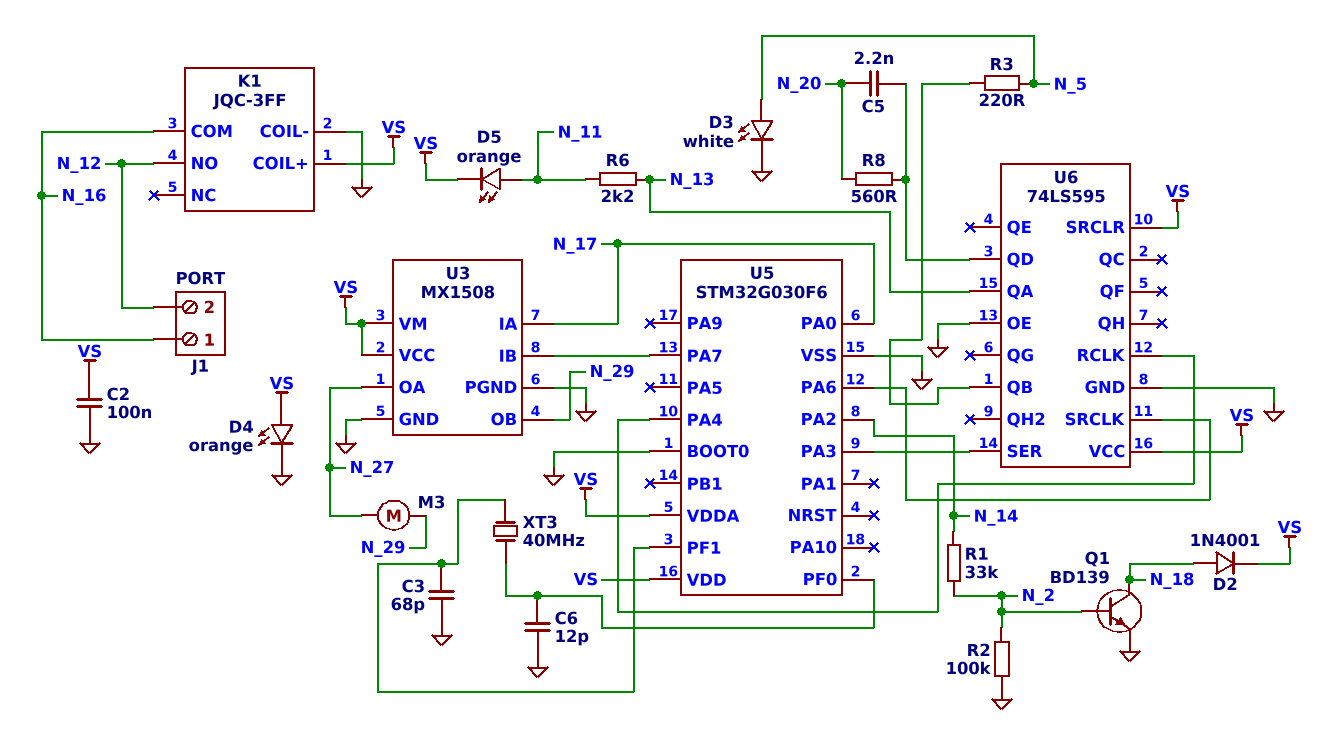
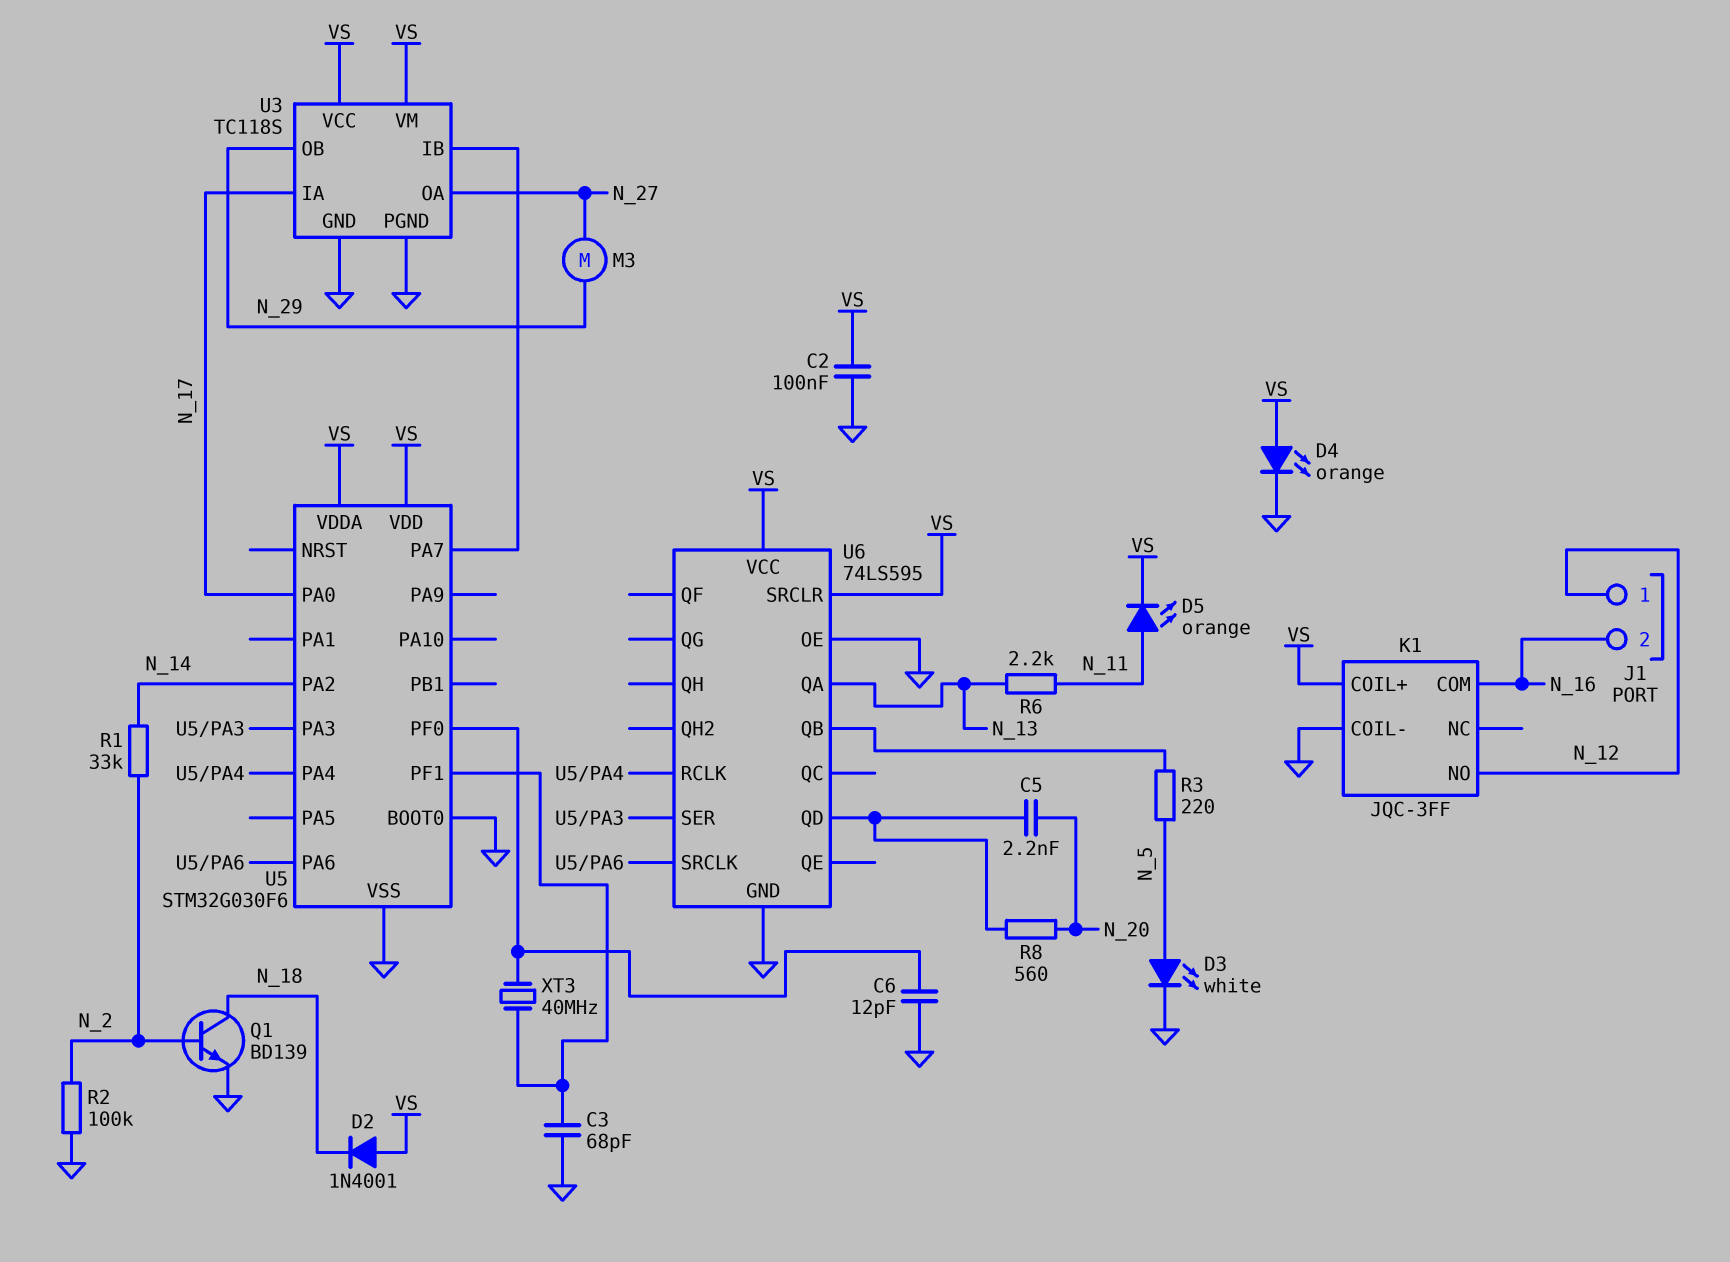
D2: diode 1N4001 (A N_18, K VS) -> diode 1N4001 (A VS, K N_18)
J1 pin 1: N_16 -> N_12
J1 pin 2: N_12 -> N_16
U3: MX1508 -> TC118S

